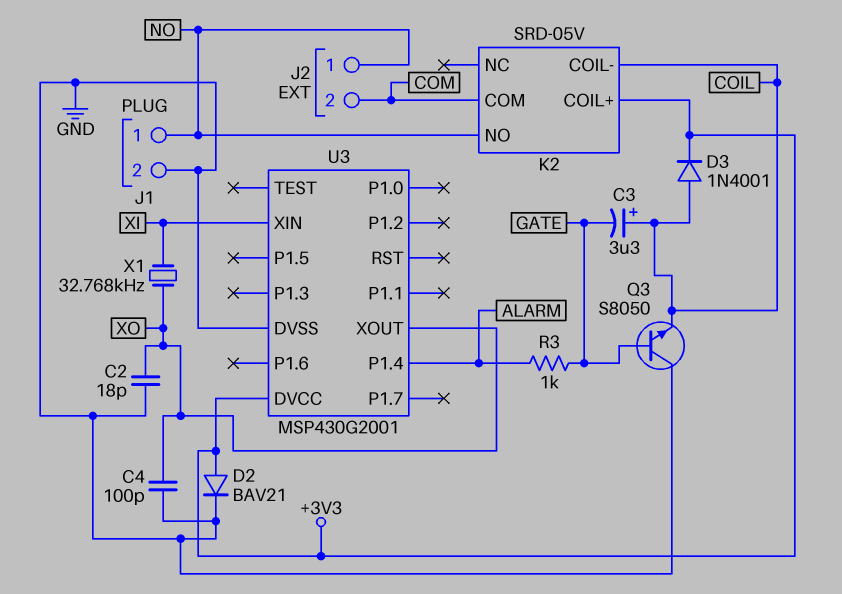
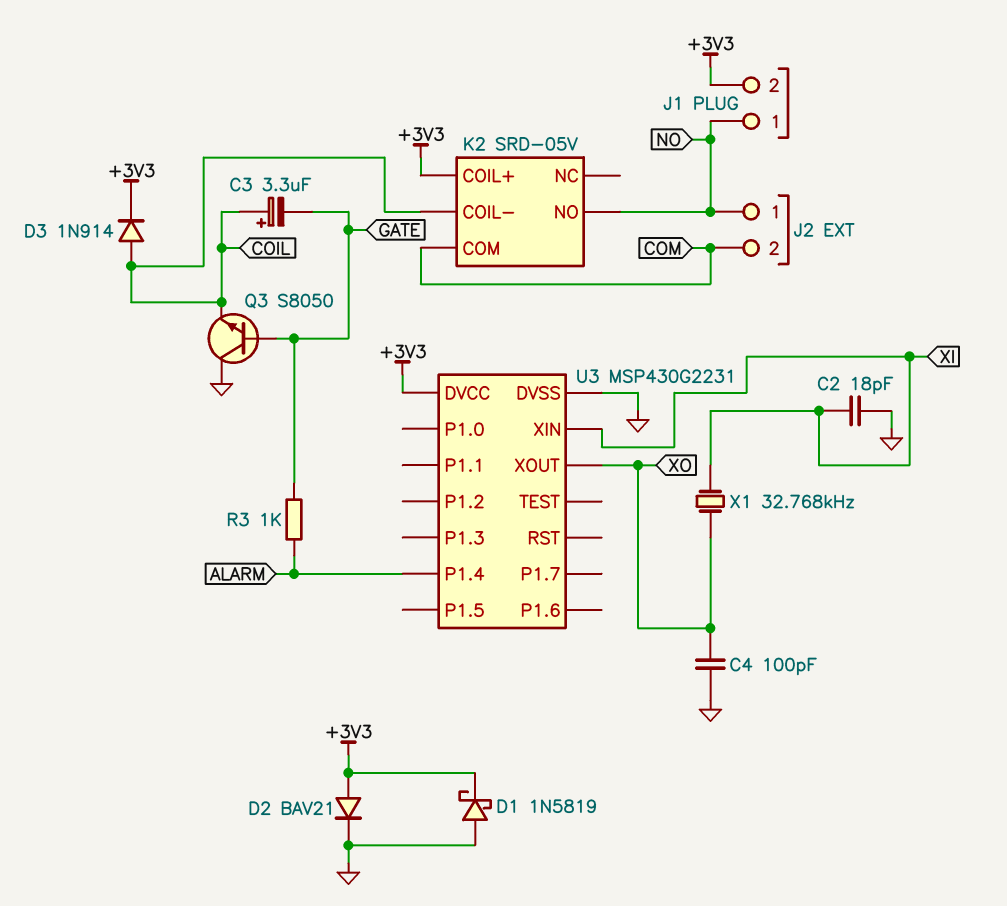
C2: 18pF (GND, XO) -> 18pF (GND, XI)
D1: none -> schottky 1N5819 (A GND, K +3V3)
D3: diode 1N4001 (A COIL, K +3V3) -> diode 1N914 (A COIL, K +3V3)
J1 pin 2: GND -> +3V3
U3: MSP430G2001 -> MSP430G2231

